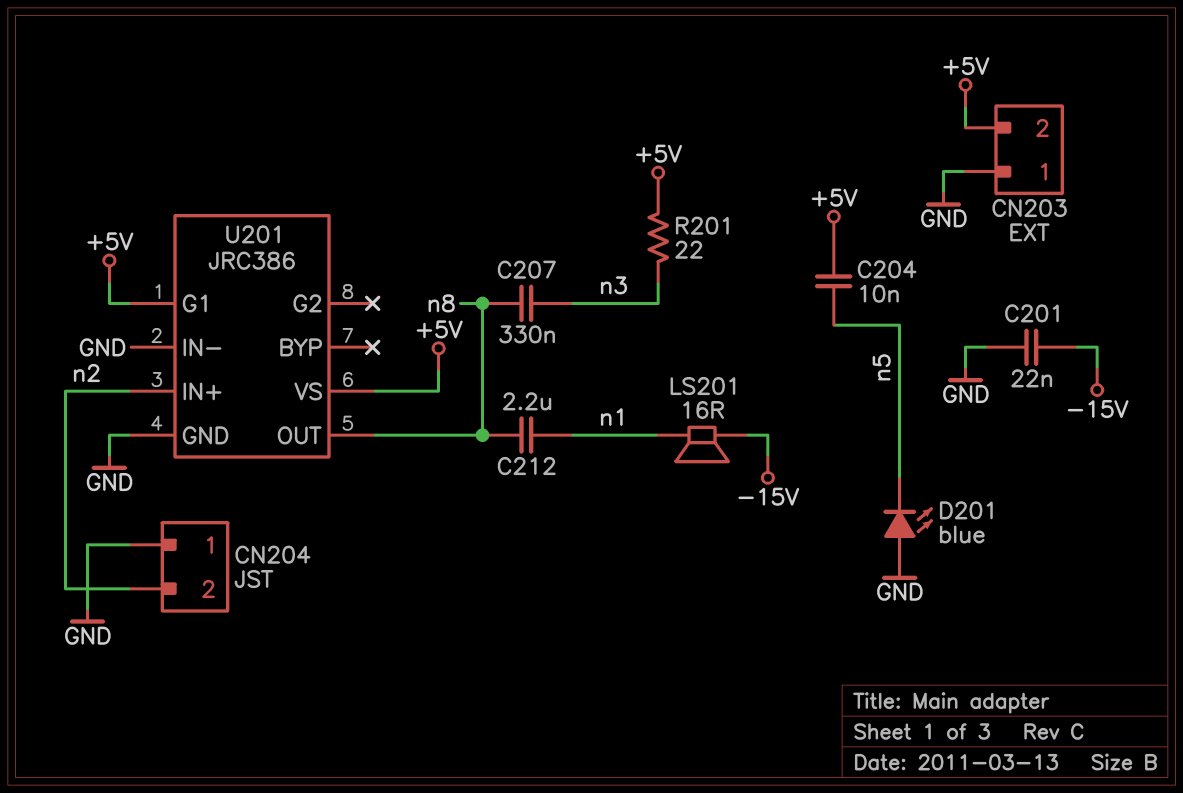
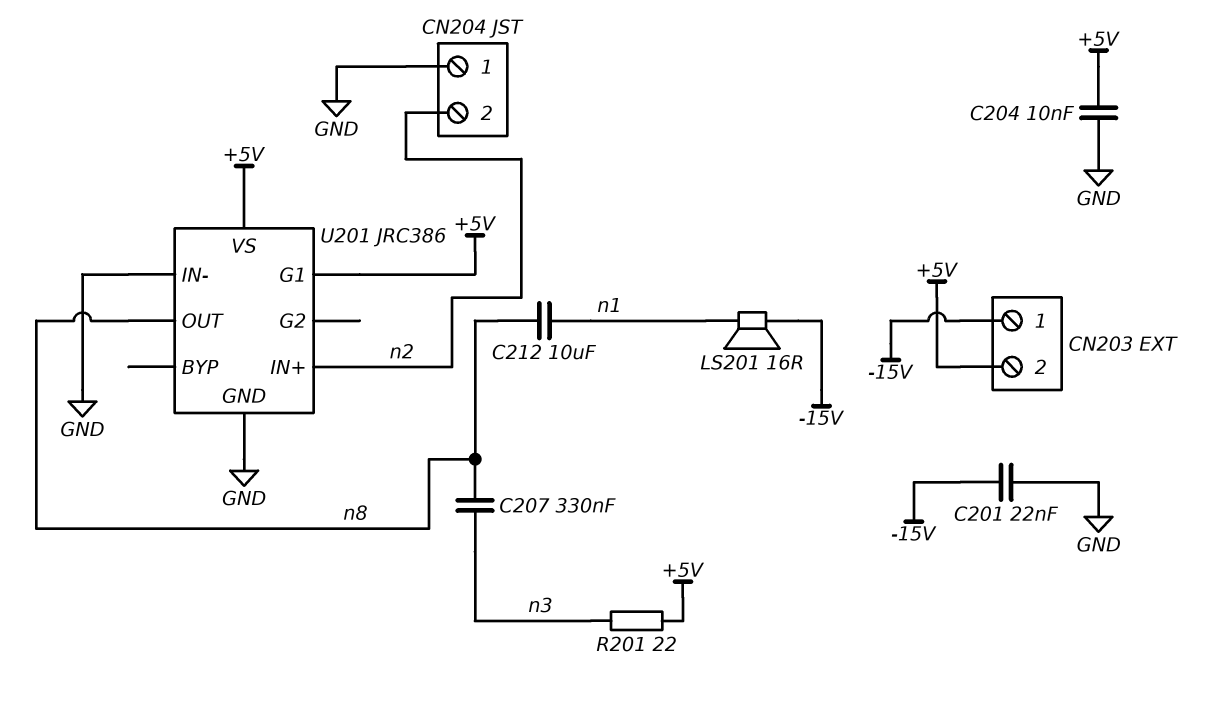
C204: 10nF (+5V, n5) -> 10nF (+5V, GND)
C212: 2.2uF (n1, n8) -> 10uF (n1, n8)
CN203 pin 1: GND -> -15V
D201: LED blue (A GND, K n5) -> none

